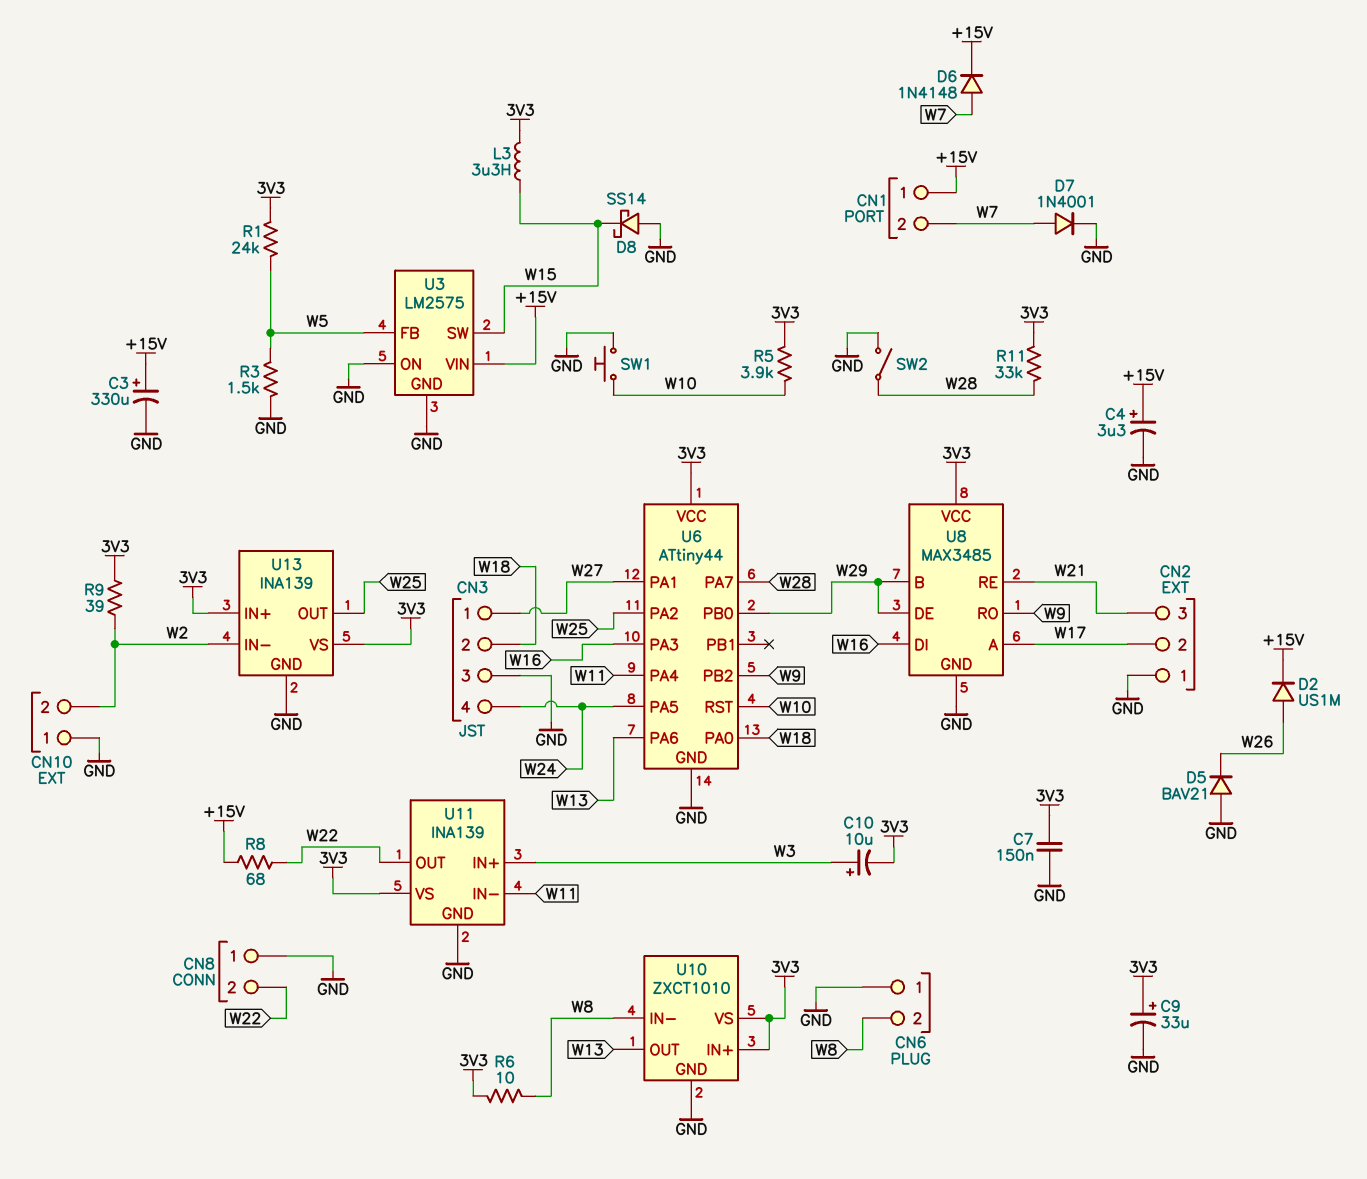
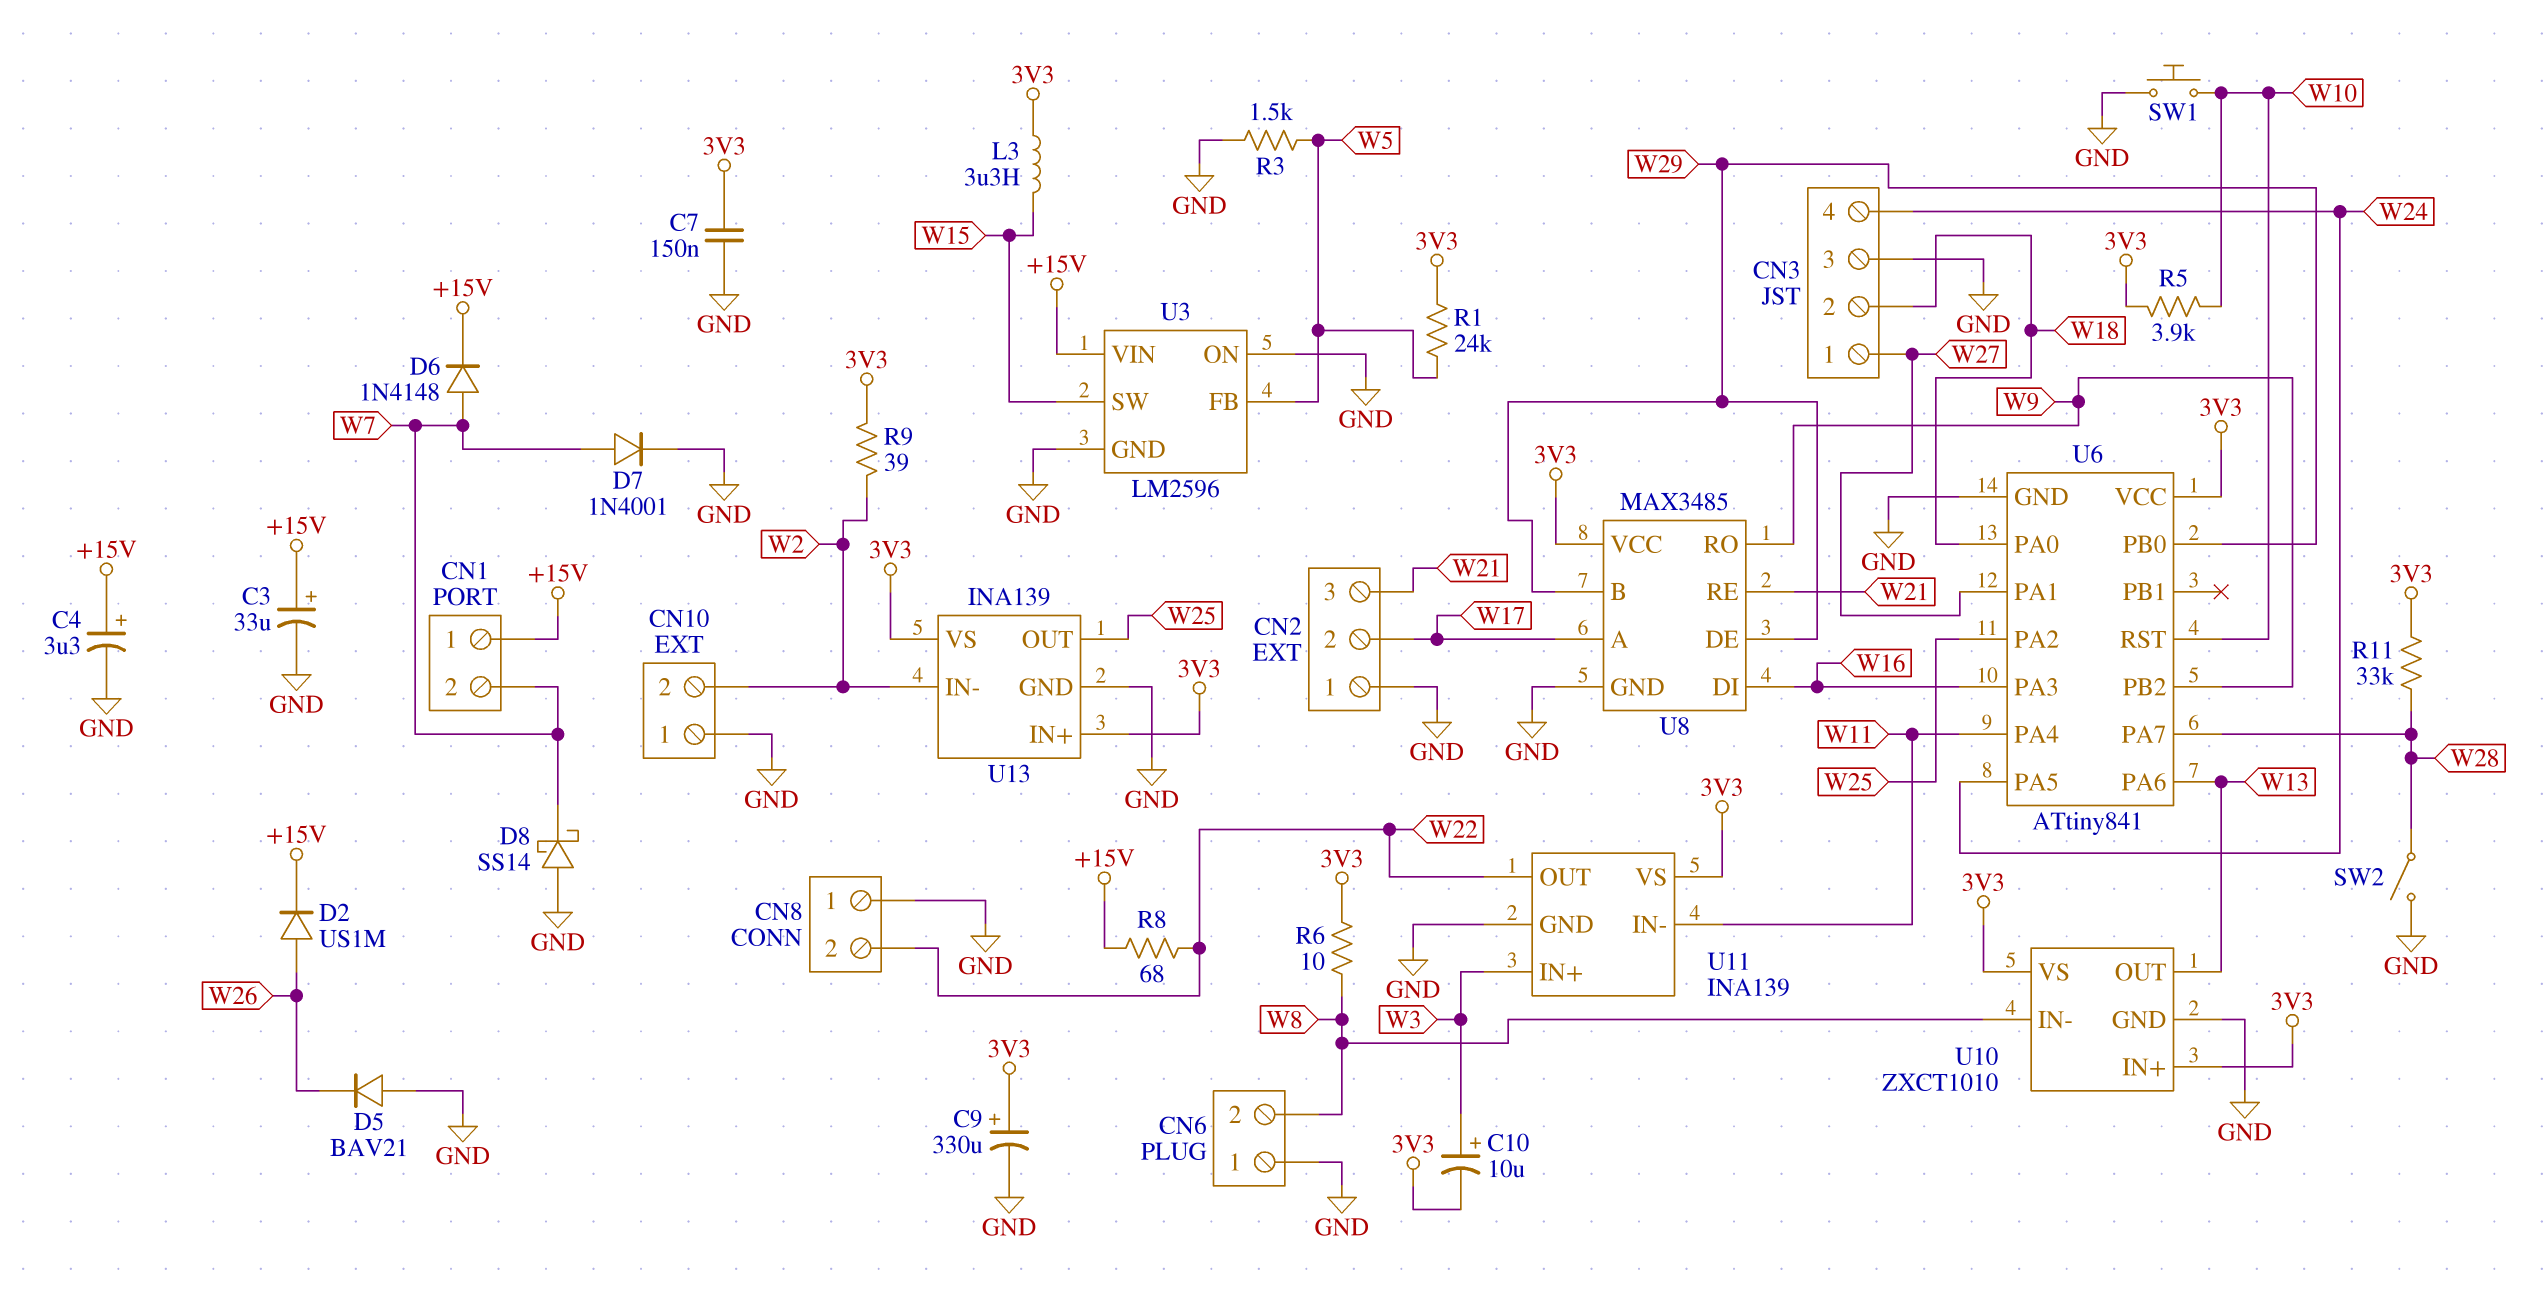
C3: 330uF (plus +15V, minus GND) -> 33uF (plus +15V, minus GND)
C9: 33uF (plus 3V3, minus GND) -> 330uF (plus 3V3, minus GND)
D8: schottky SS14 (A GND, K W15) -> schottky SS14 (A GND, K W7)
U3: LM2575 -> LM2596
U6: ATtiny44 -> ATtiny841

